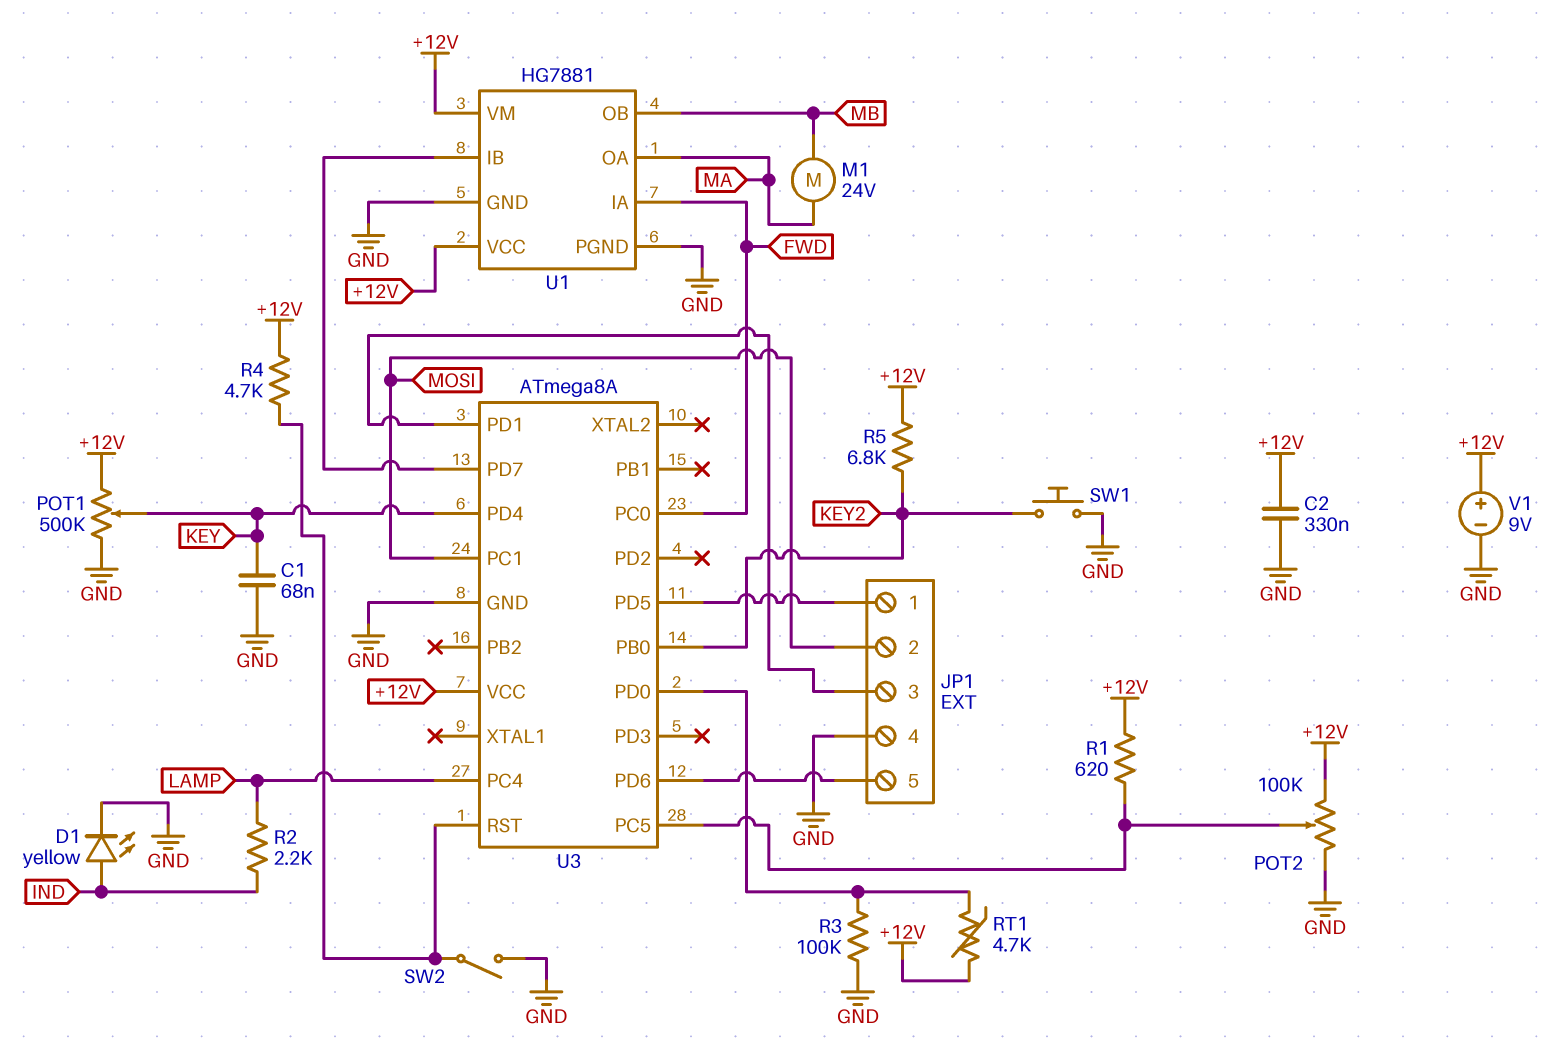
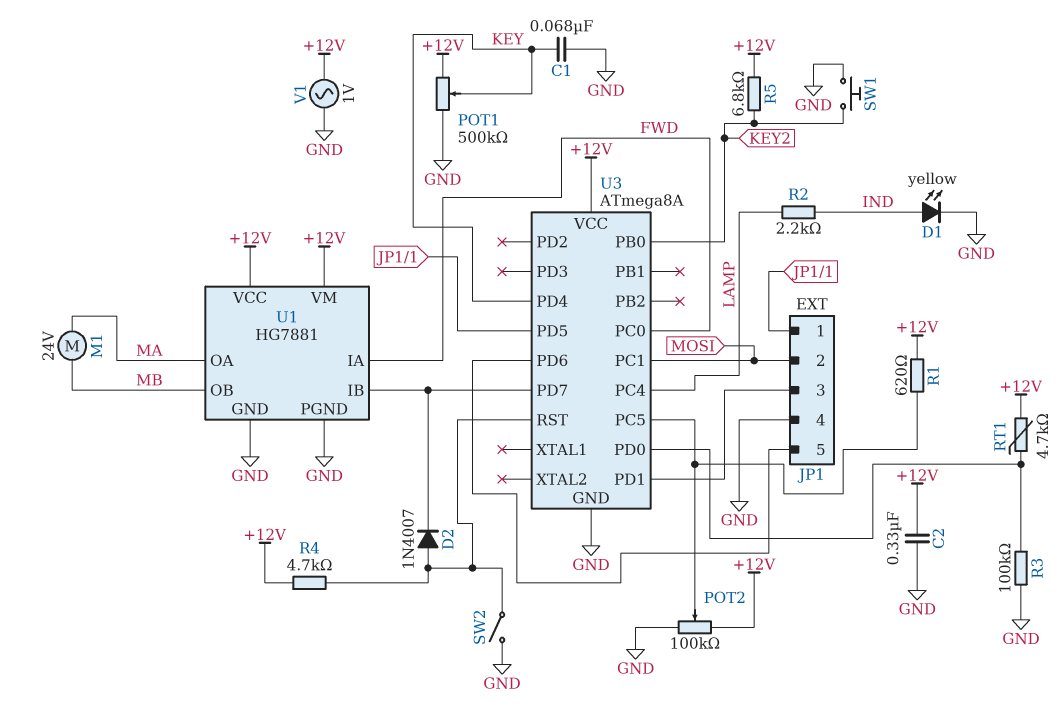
D2: none -> diode 1N4007 (A U3/RST, K U1/IB)
V1: 9V (plus +12V, minus GND) -> AC 1V (+12V, GND)

